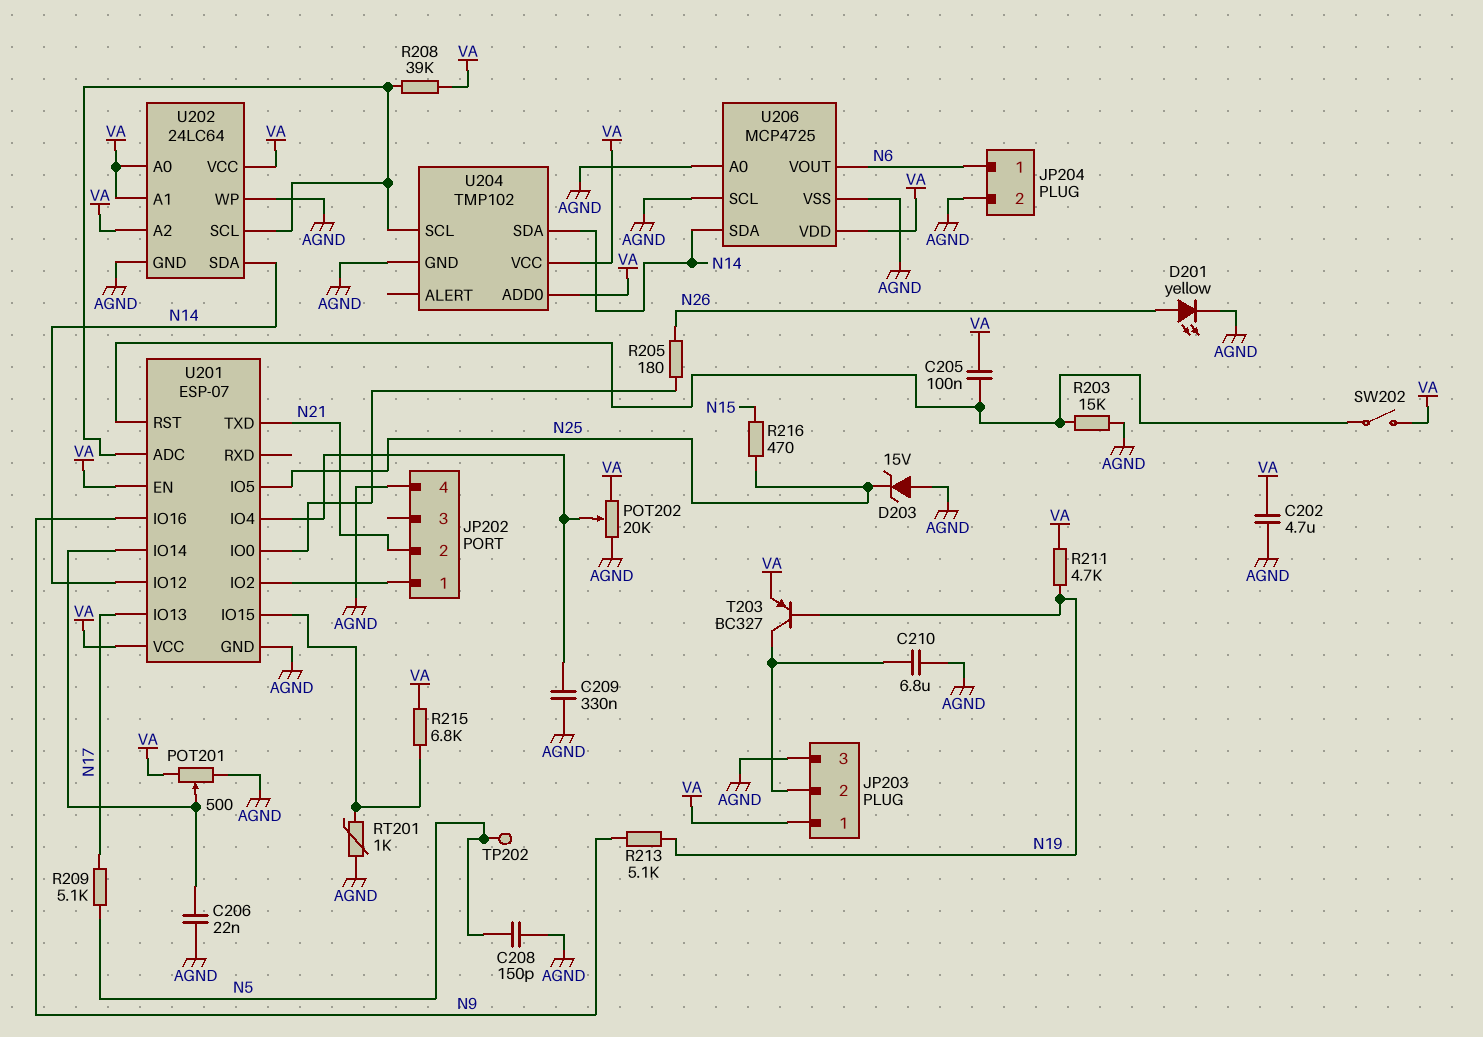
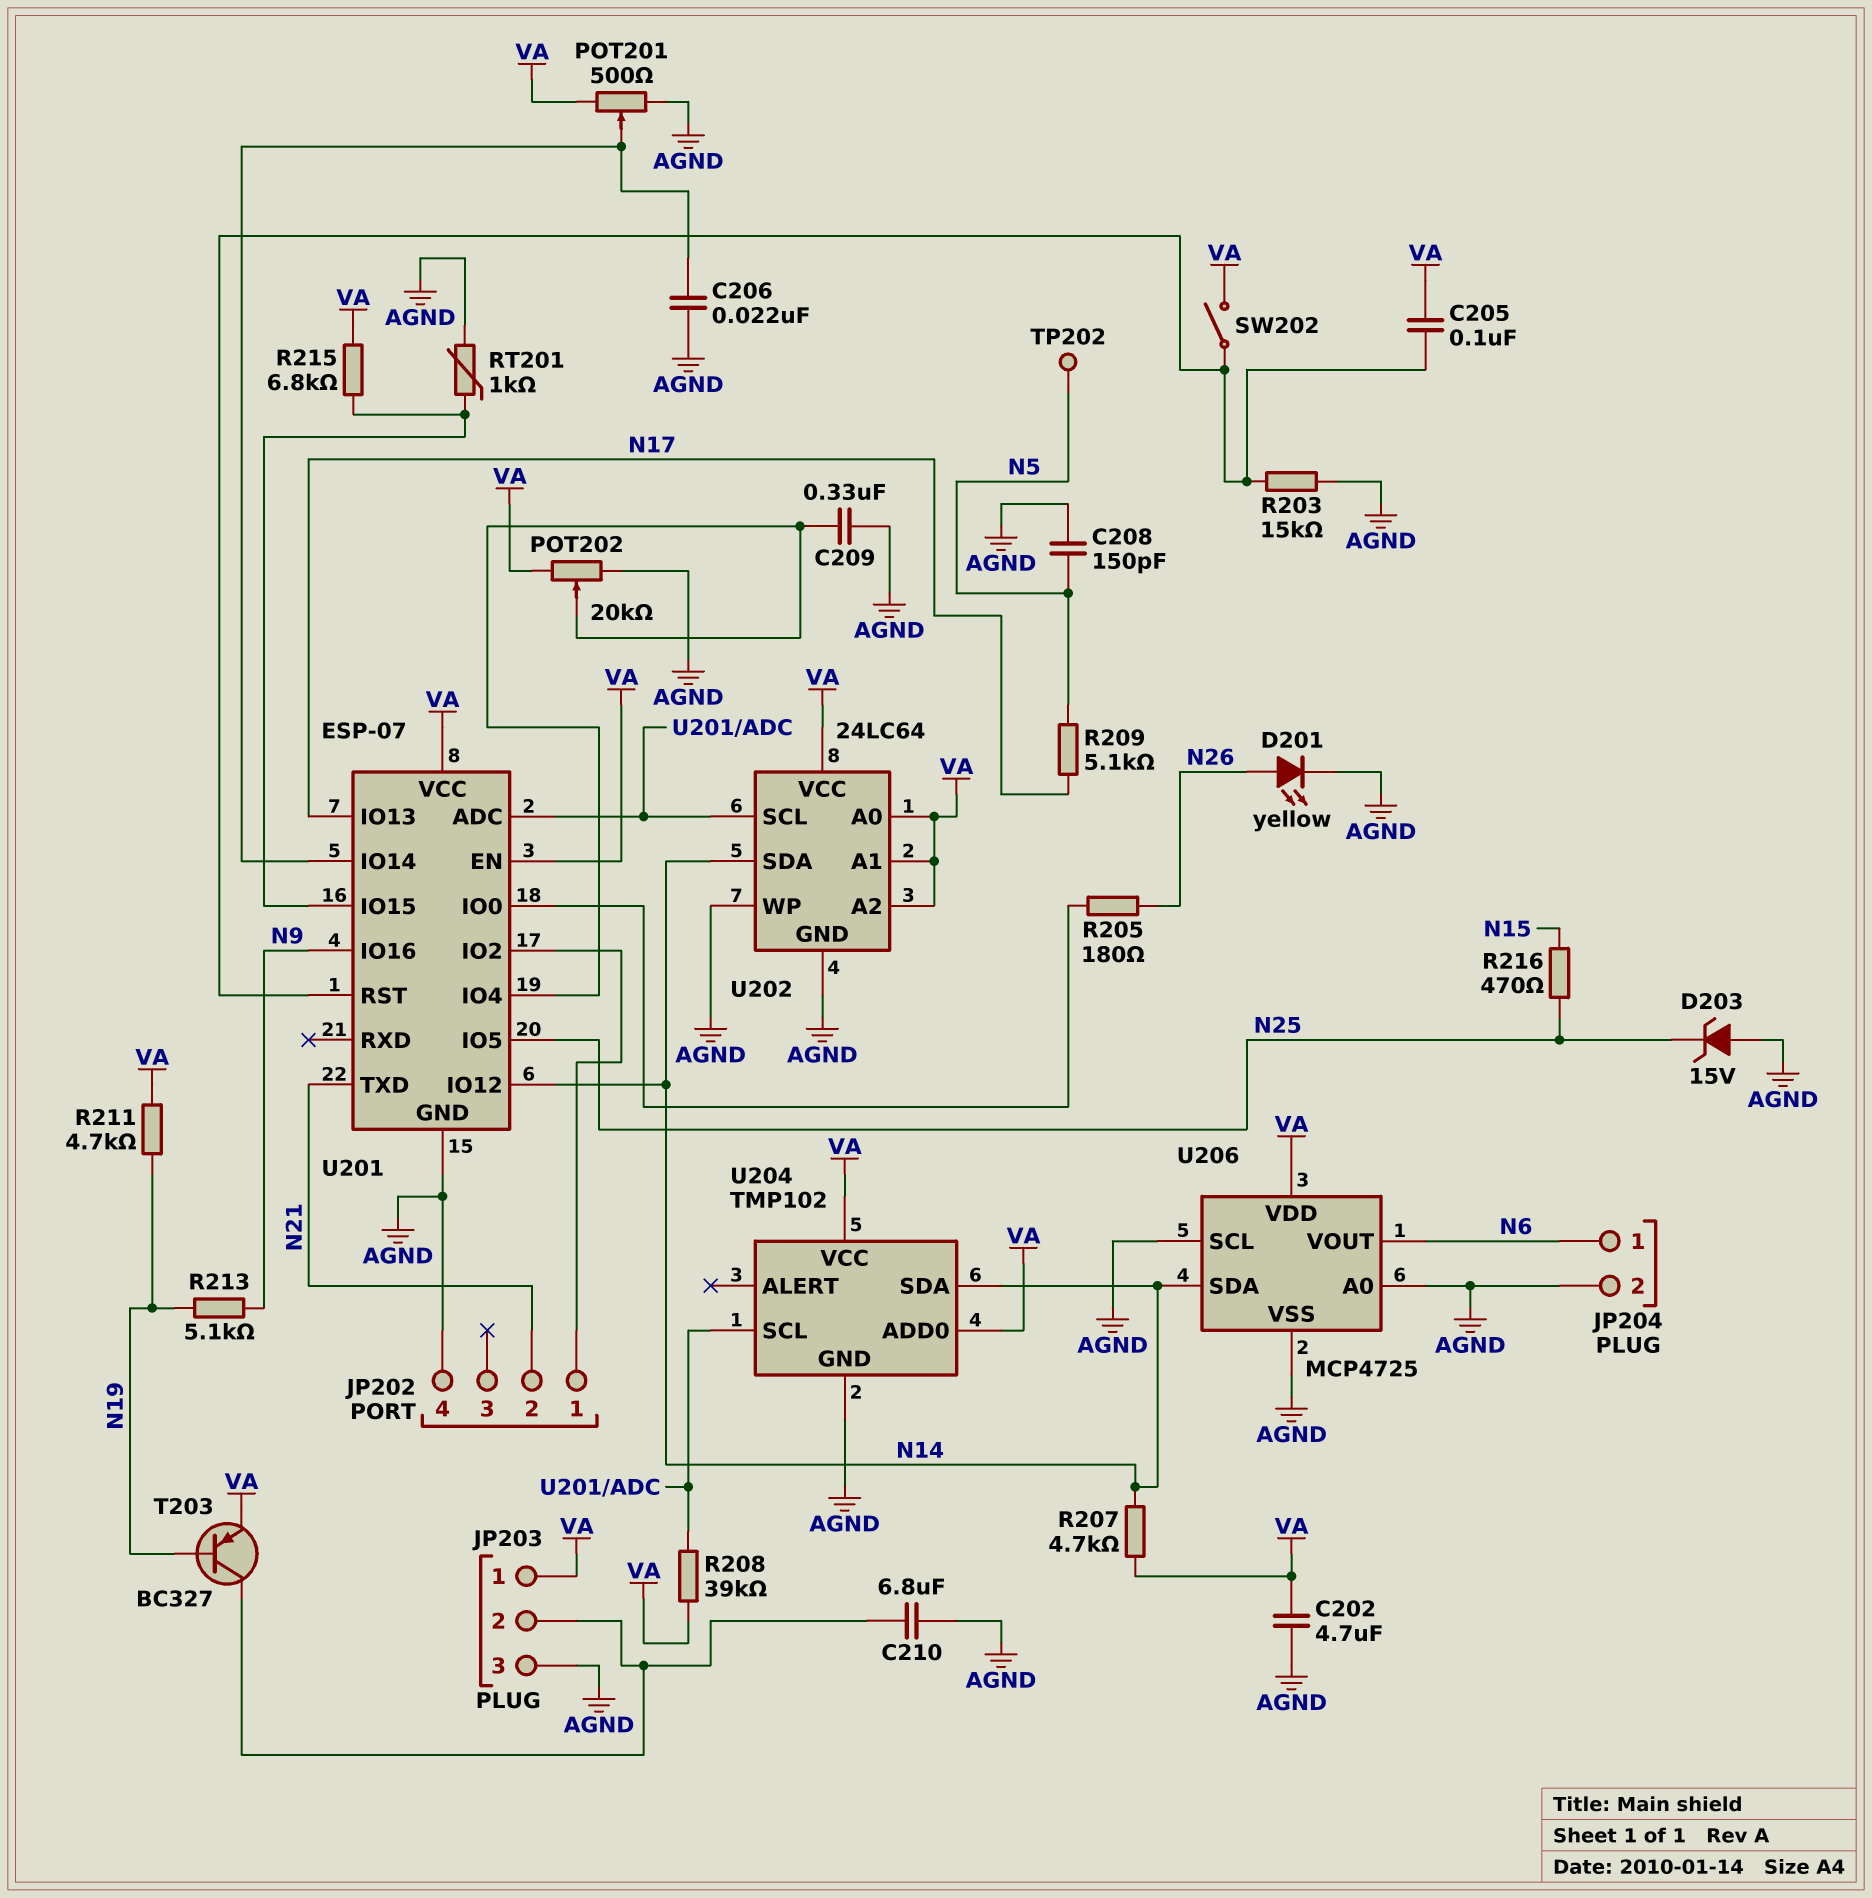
R207: none -> 4.7k (N14, VA)

